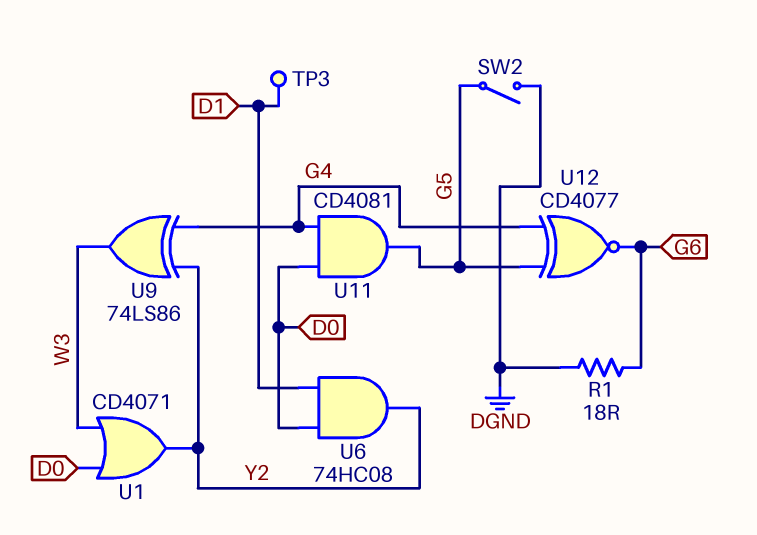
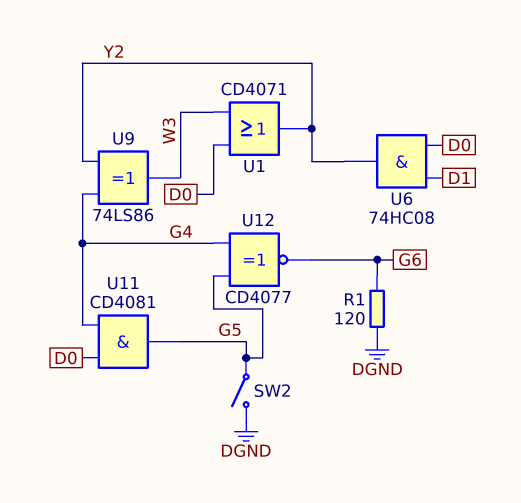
R1: 18 (DGND, G6) -> 120 (DGND, G6)
TP3: test point (D1) -> none

